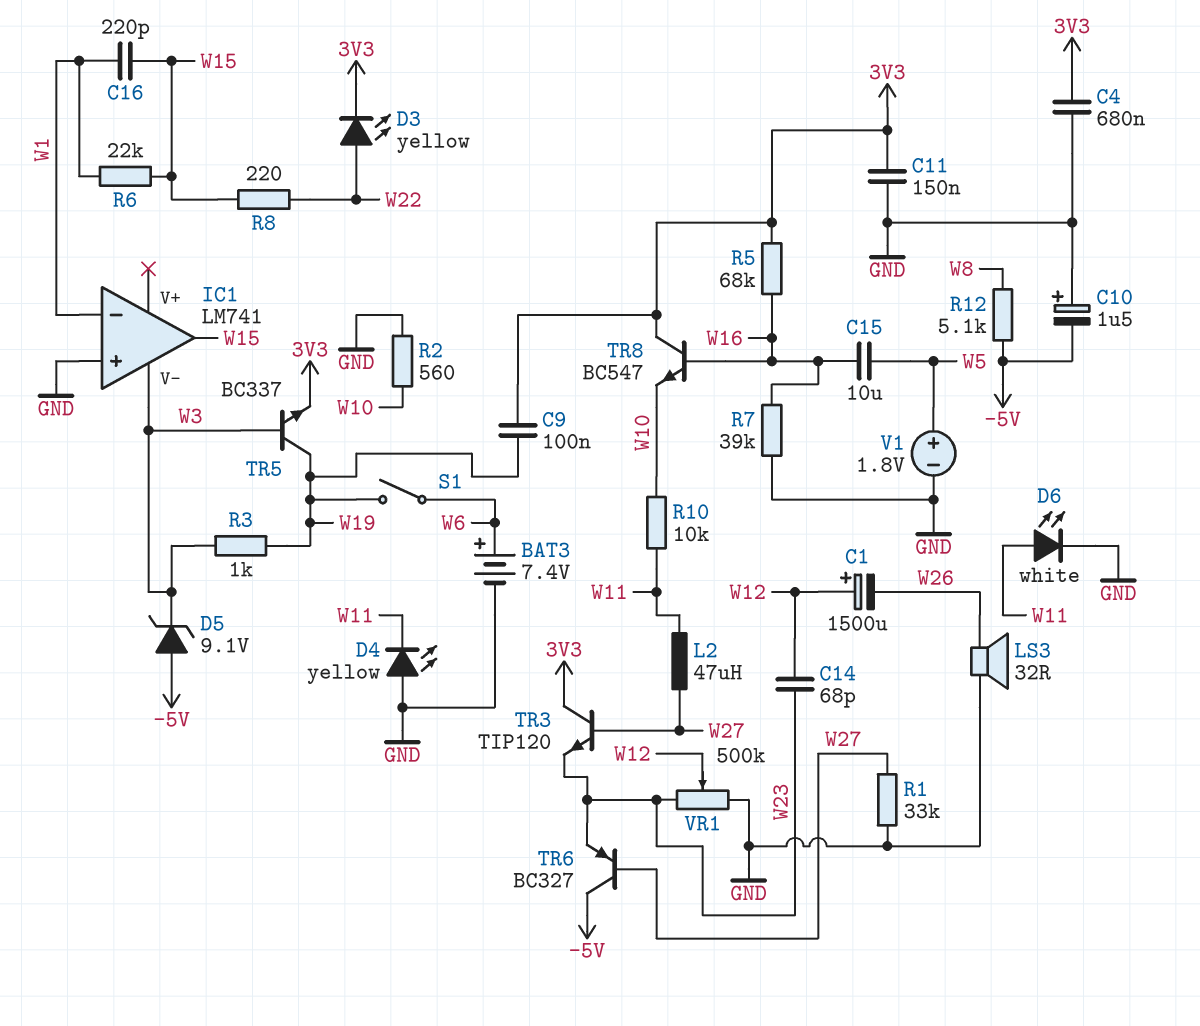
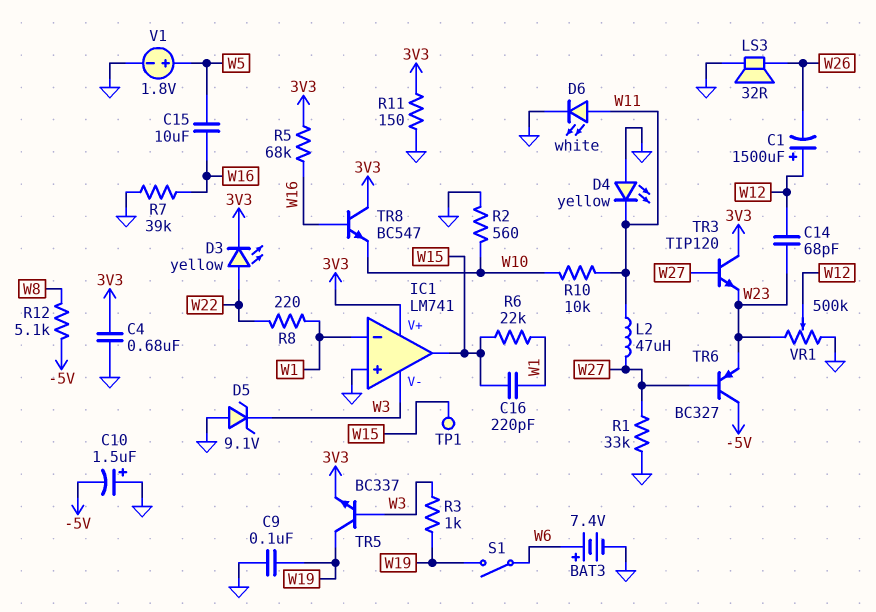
C9: 100nF (3V3, W19) -> 100nF (GND, W19)
C11: 150nF (3V3, GND) -> none
D5: zener 9.1V (A -5V, K W3) -> zener 9.1V (A GND, K W3)
IC1 pin V+: none -> 3V3
R8: 220 (W15, W22) -> 220 (W1, W22)
R11: none -> 150 (3V3, GND)
TP1: none -> test point (W15)

